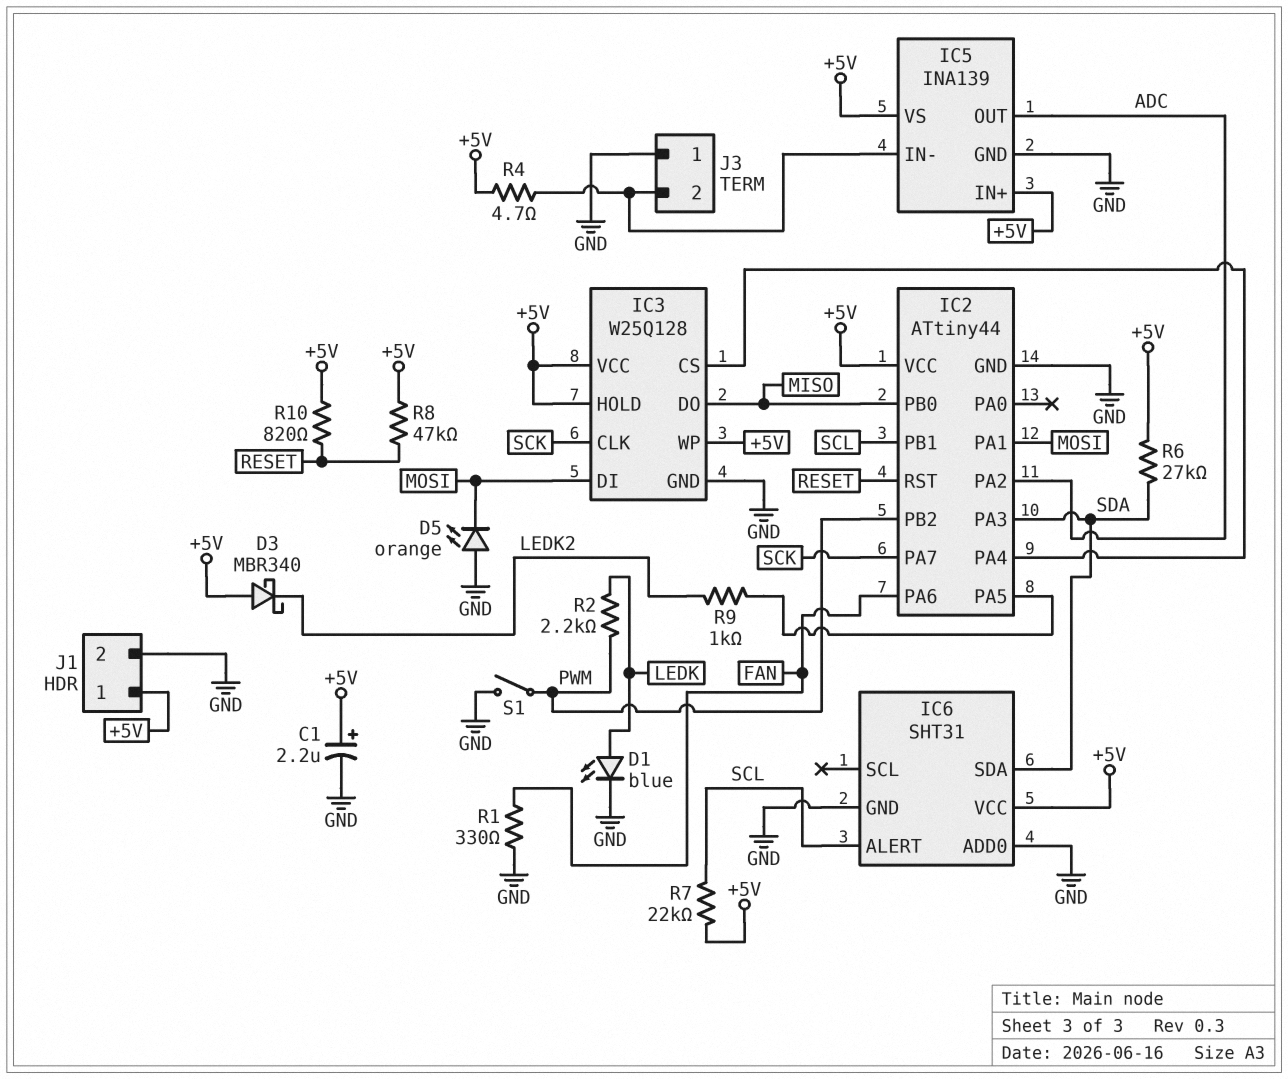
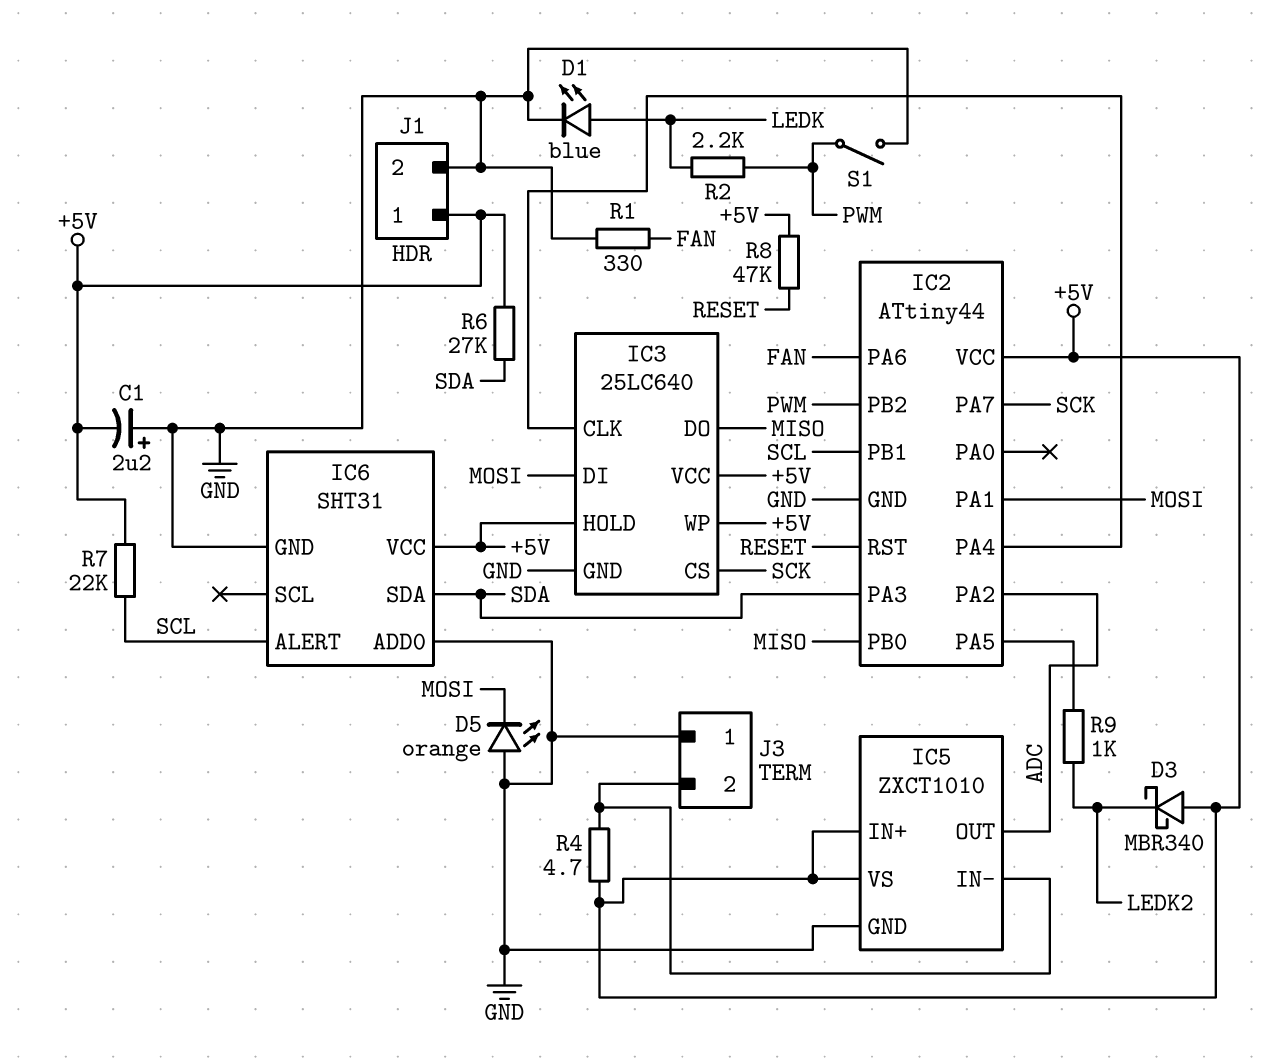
C1: 2.2uF (plus +5V, minus GND) -> 2.2uF (plus GND, minus +5V)
IC3: W25Q128 -> 25LC640
IC3 pin CLK: SCK -> IC2/PA4
IC3 pin CS: IC2/PA4 -> SCK
IC5: INA139 -> ZXCT1010
R10: 820 (+5V, RESET) -> none

